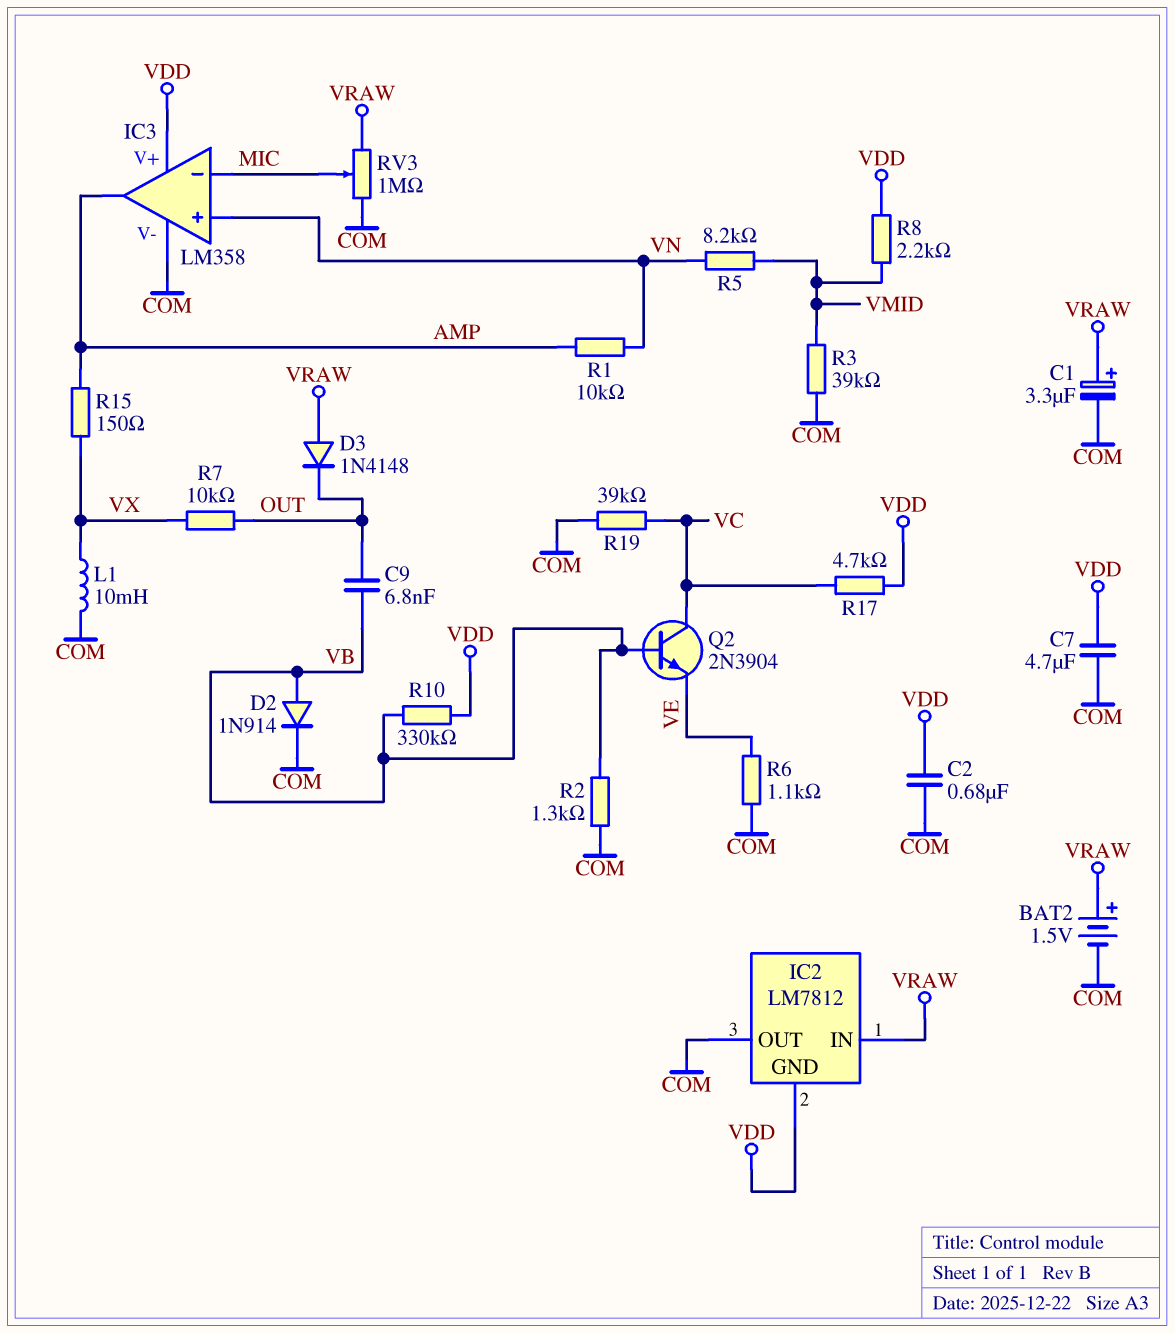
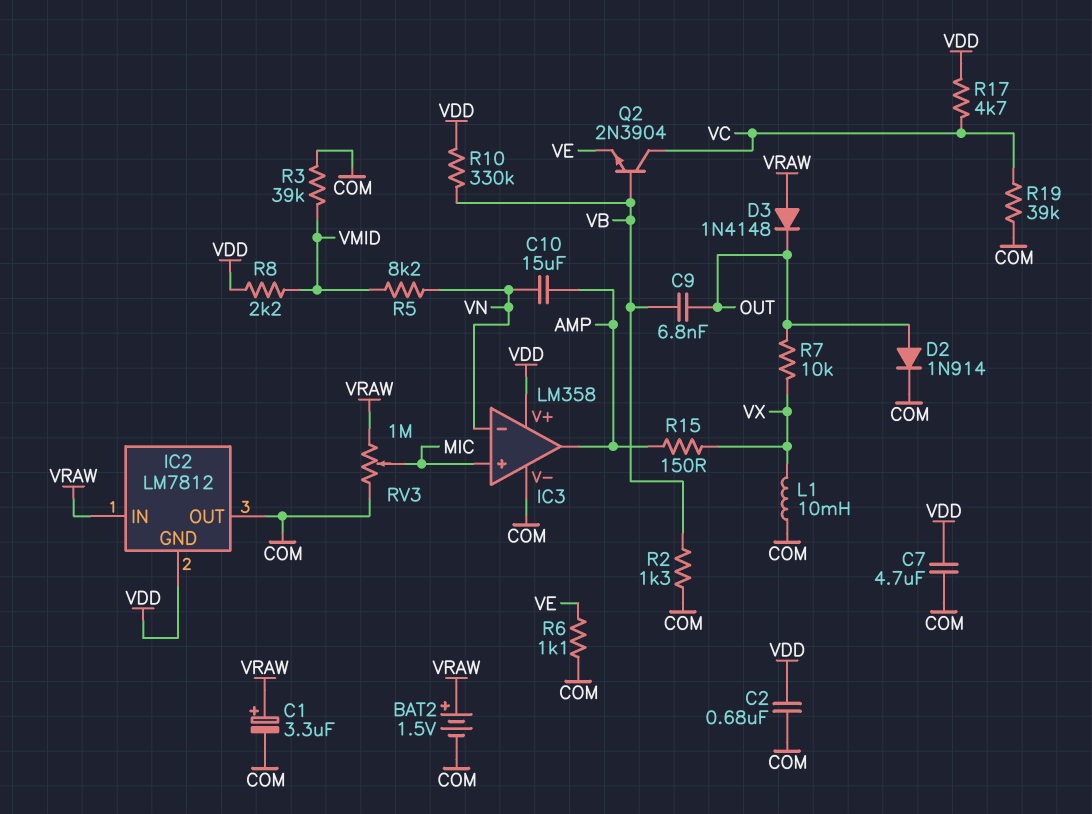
C10: none -> 15uF (AMP, VN)
D2: diode 1N914 (A VB, K COM) -> diode 1N914 (A OUT, K COM)
IC3 pin in+: VN -> MIC
IC3 pin in-: MIC -> VN
R1: 10k (AMP, VN) -> none

